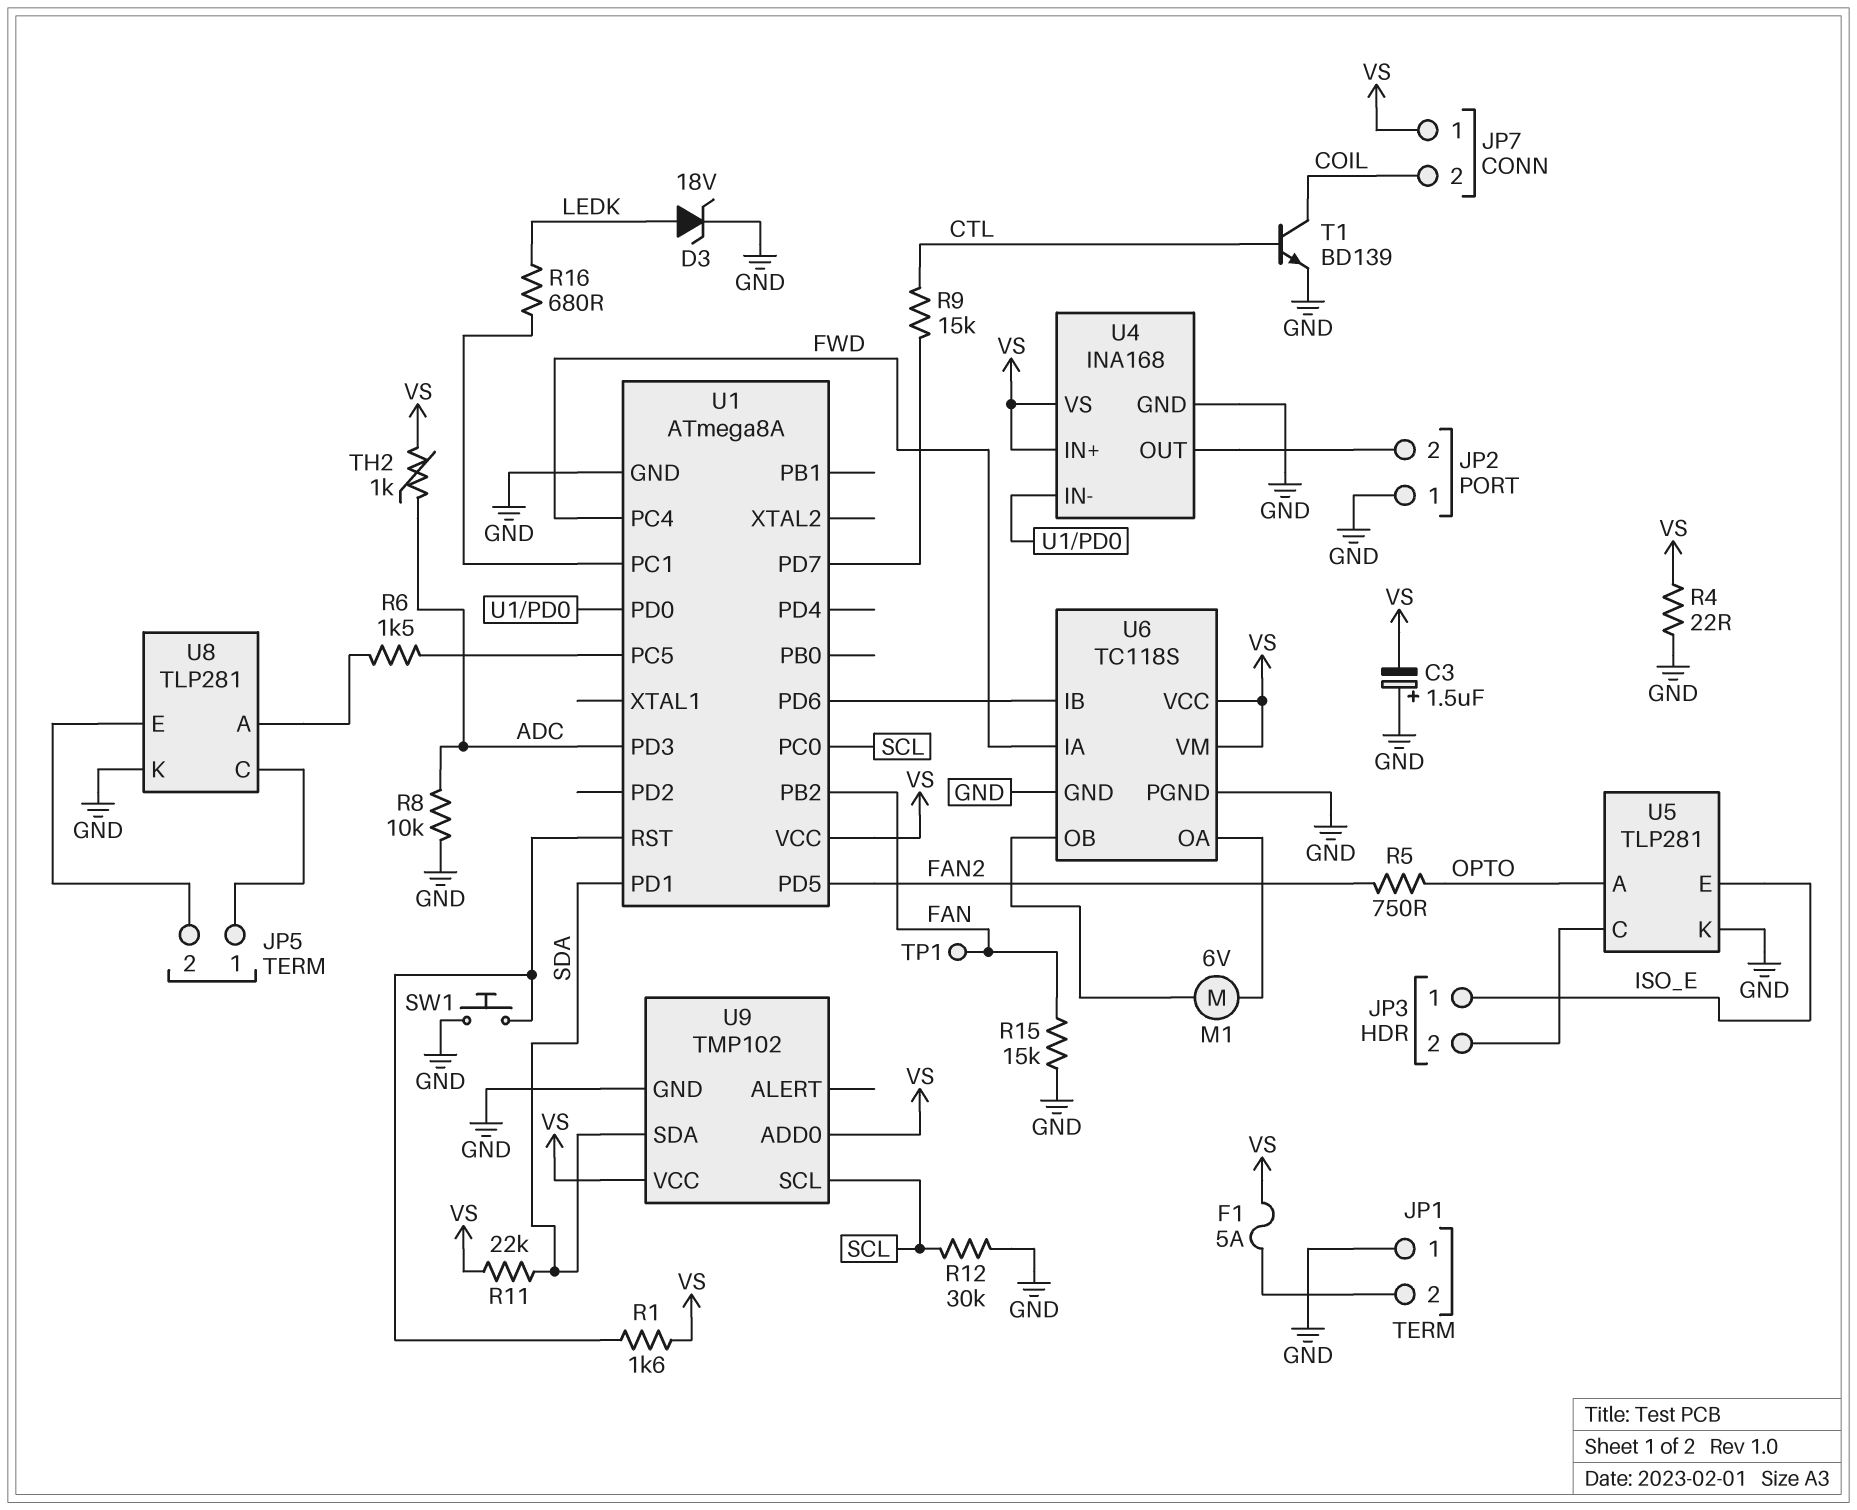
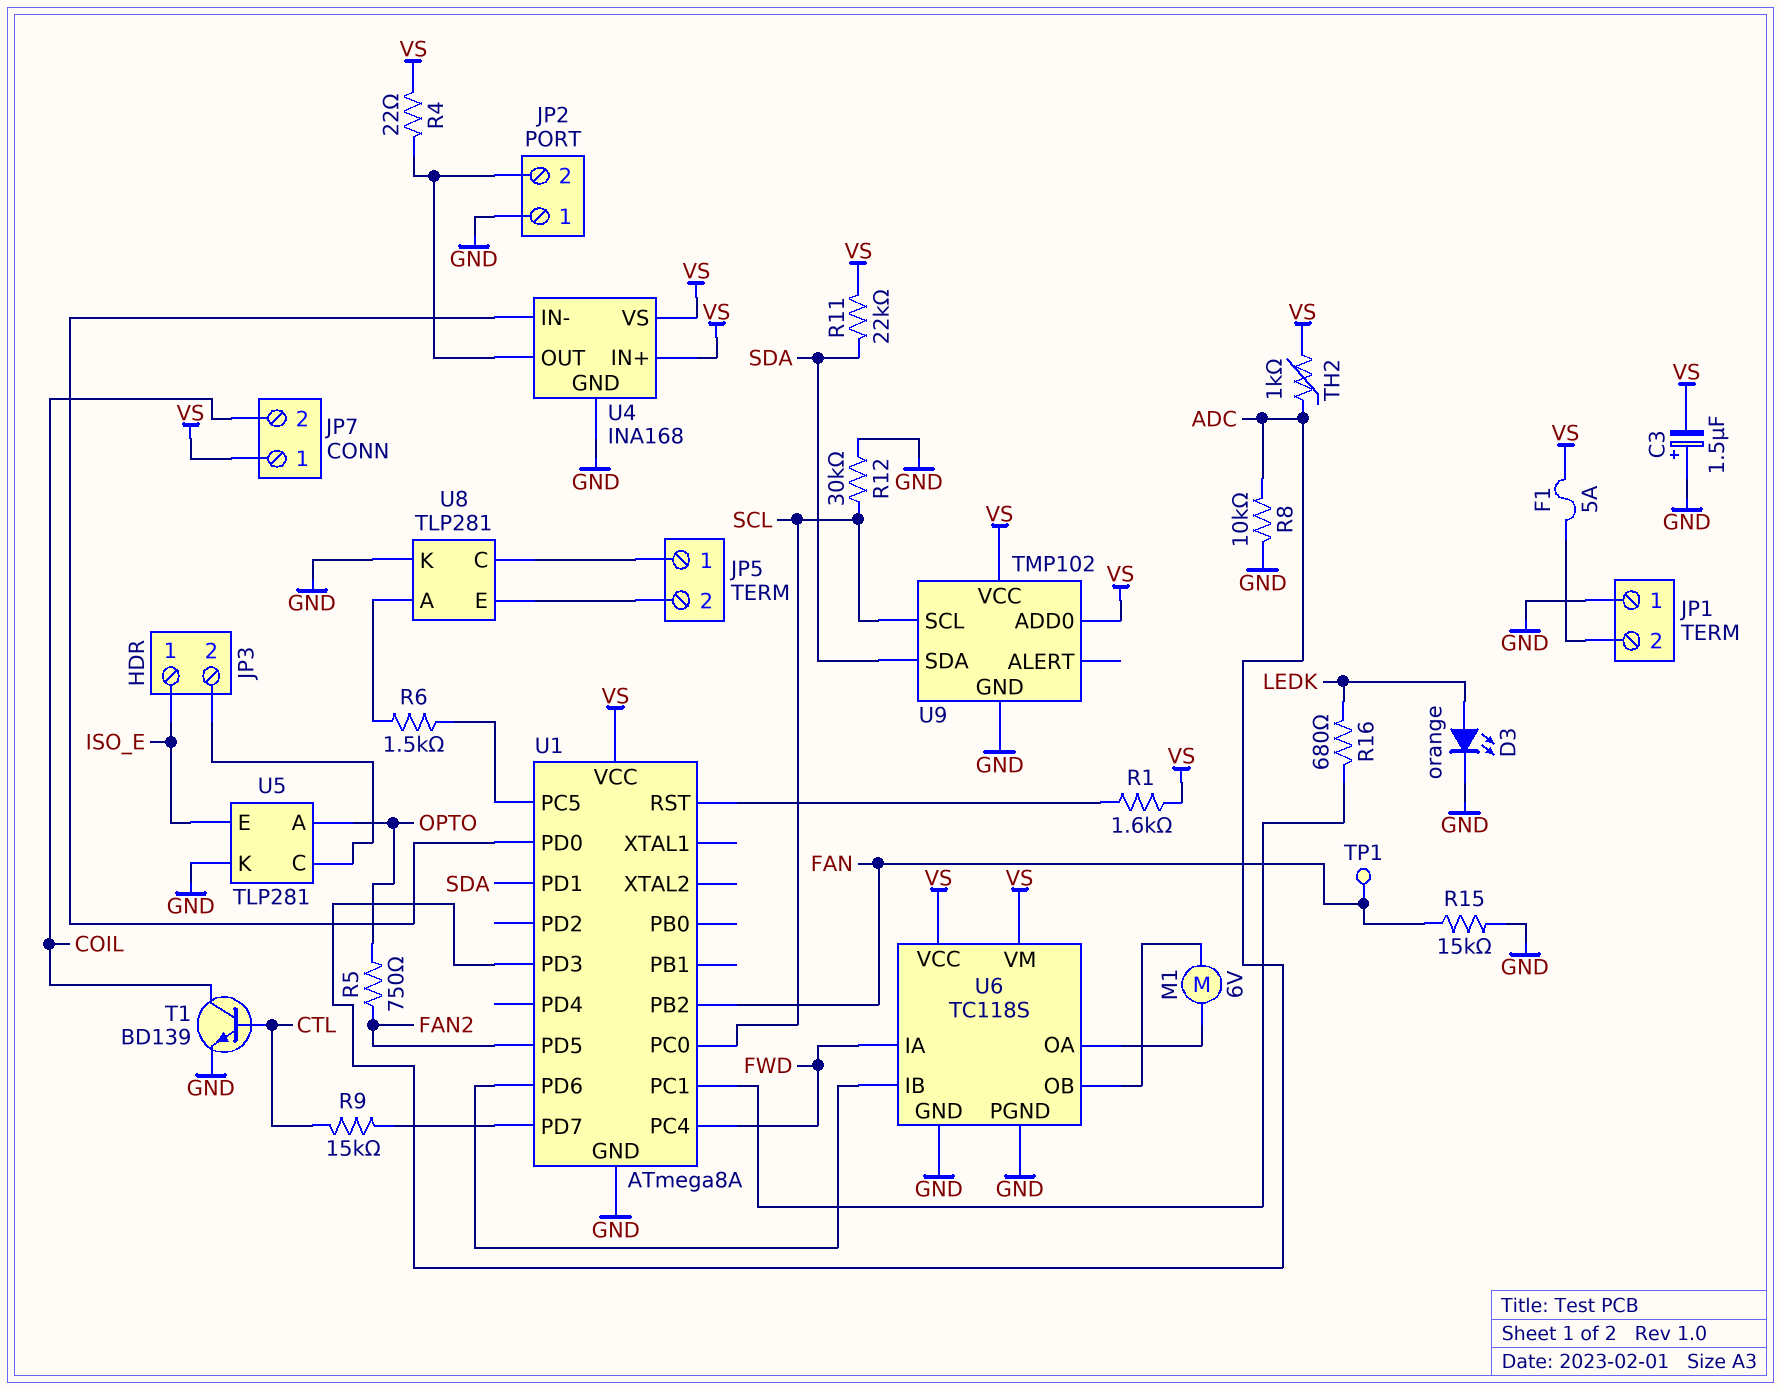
D3: zener 18V (A LEDK, K GND) -> LED orange (A LEDK, K GND)
R4: 22 (GND, VS) -> 22 (JP2/2, VS)
SW1: button (GND, U1/RST) -> none

